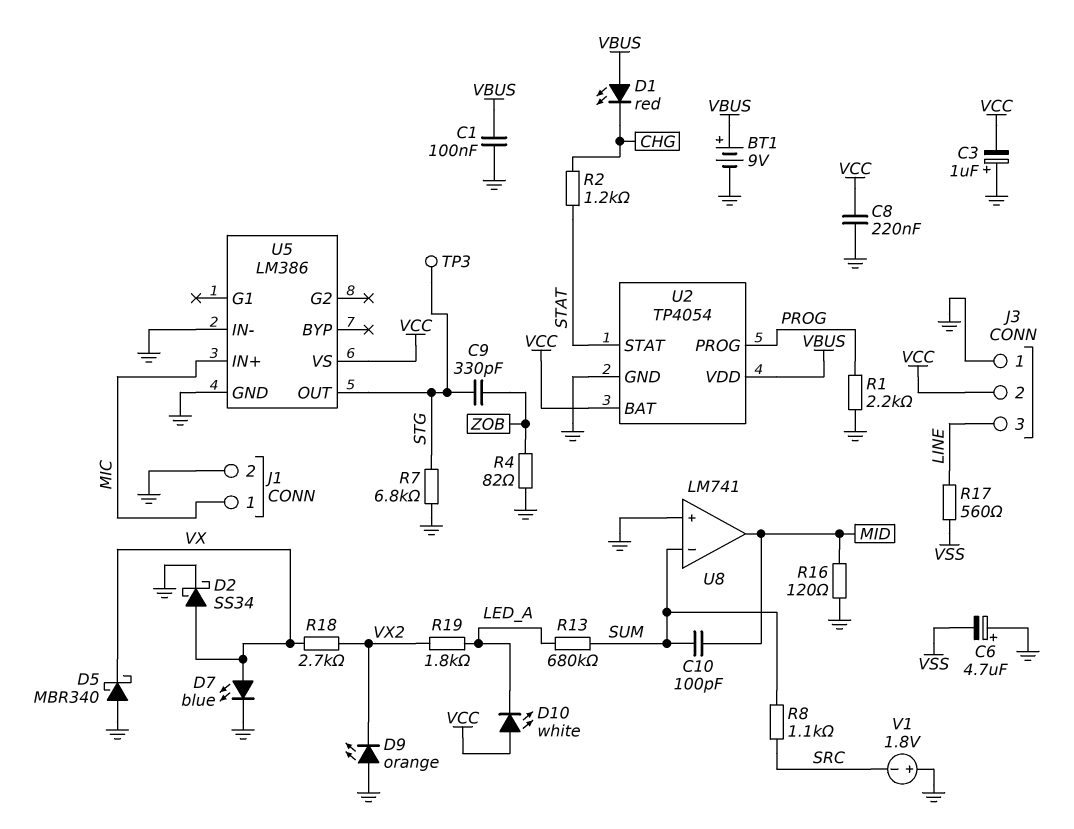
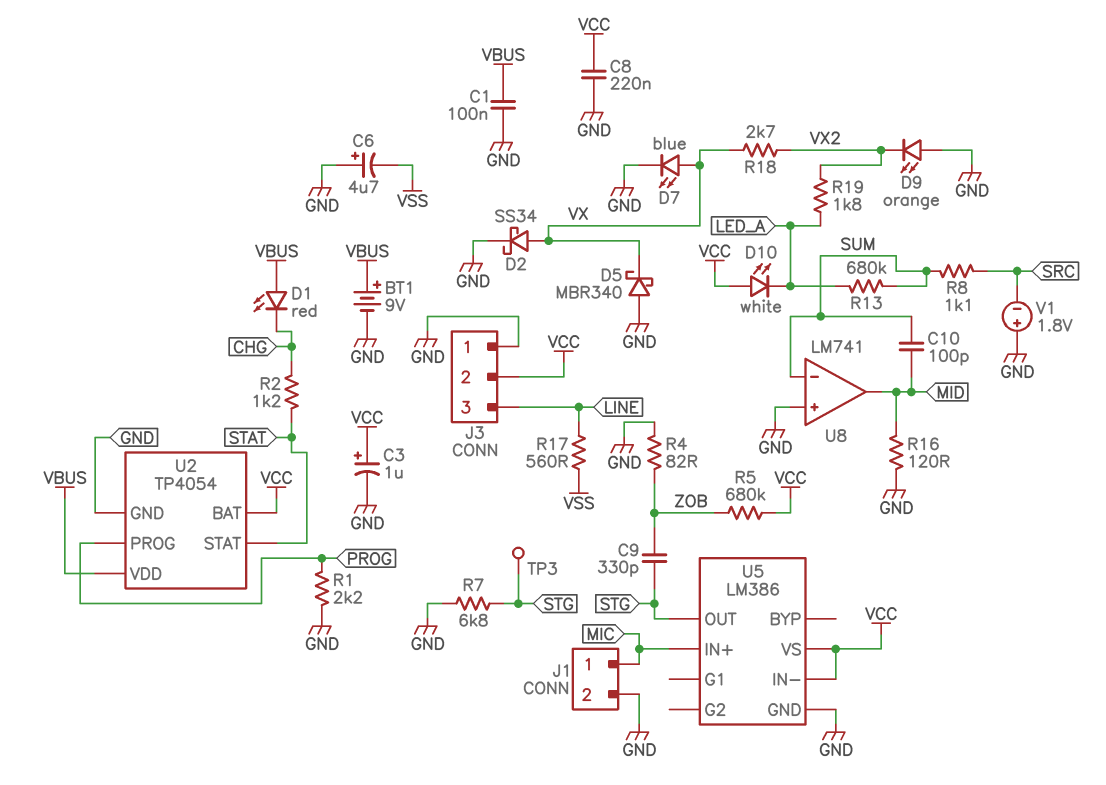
C3: 1uF (plus GND, minus VCC) -> 1uF (plus VCC, minus GND)
R5: none -> 680k (VCC, ZOB)
U5 pin IN-: GND -> VCC

